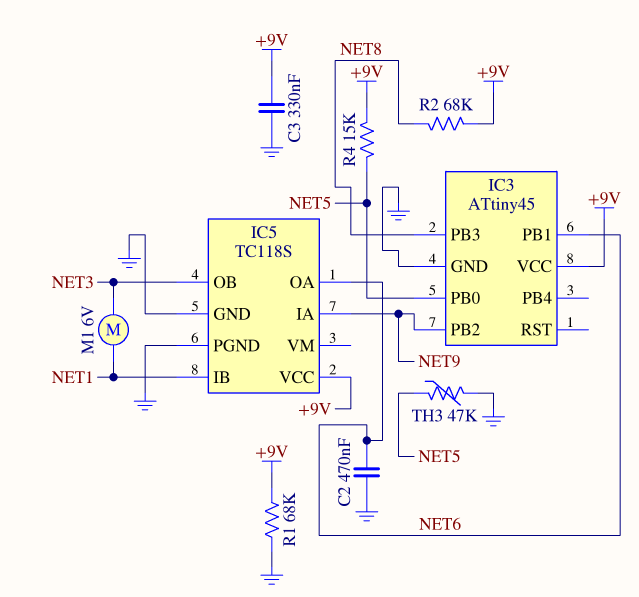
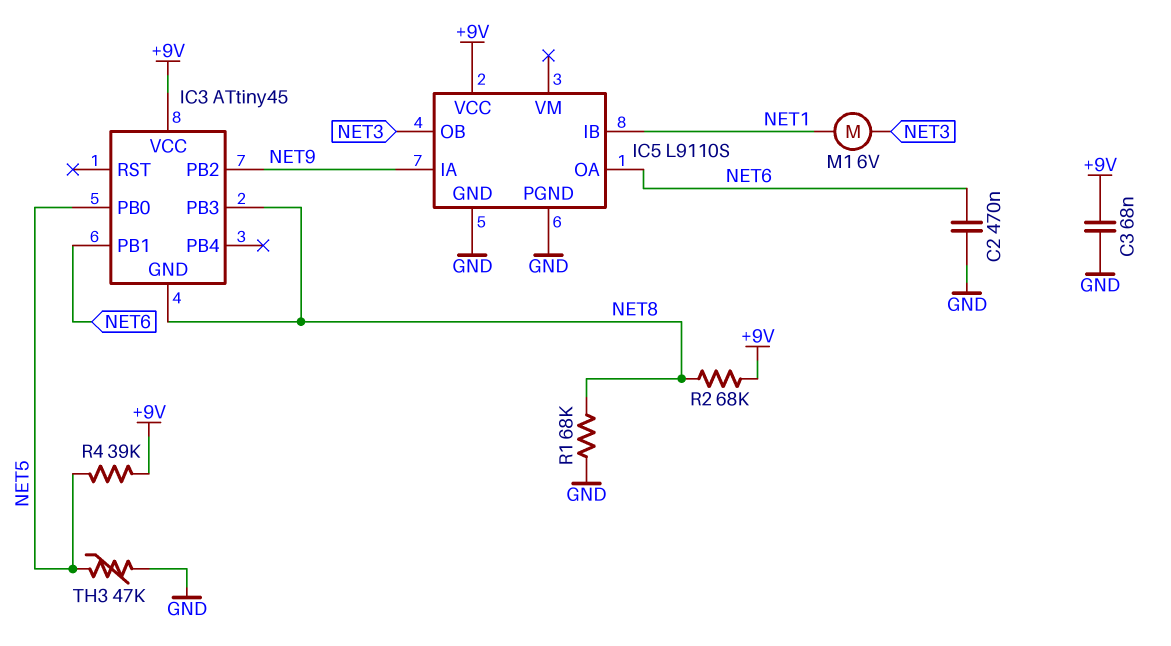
C3: 330nF (+9V, GND) -> 68nF (+9V, GND)
IC3 pin GND: GND -> NET8
IC5: TC118S -> L9110S
R1: 68k (+9V, GND) -> 68k (GND, NET8)
R4: 15k (+9V, NET5) -> 39k (+9V, NET5)

